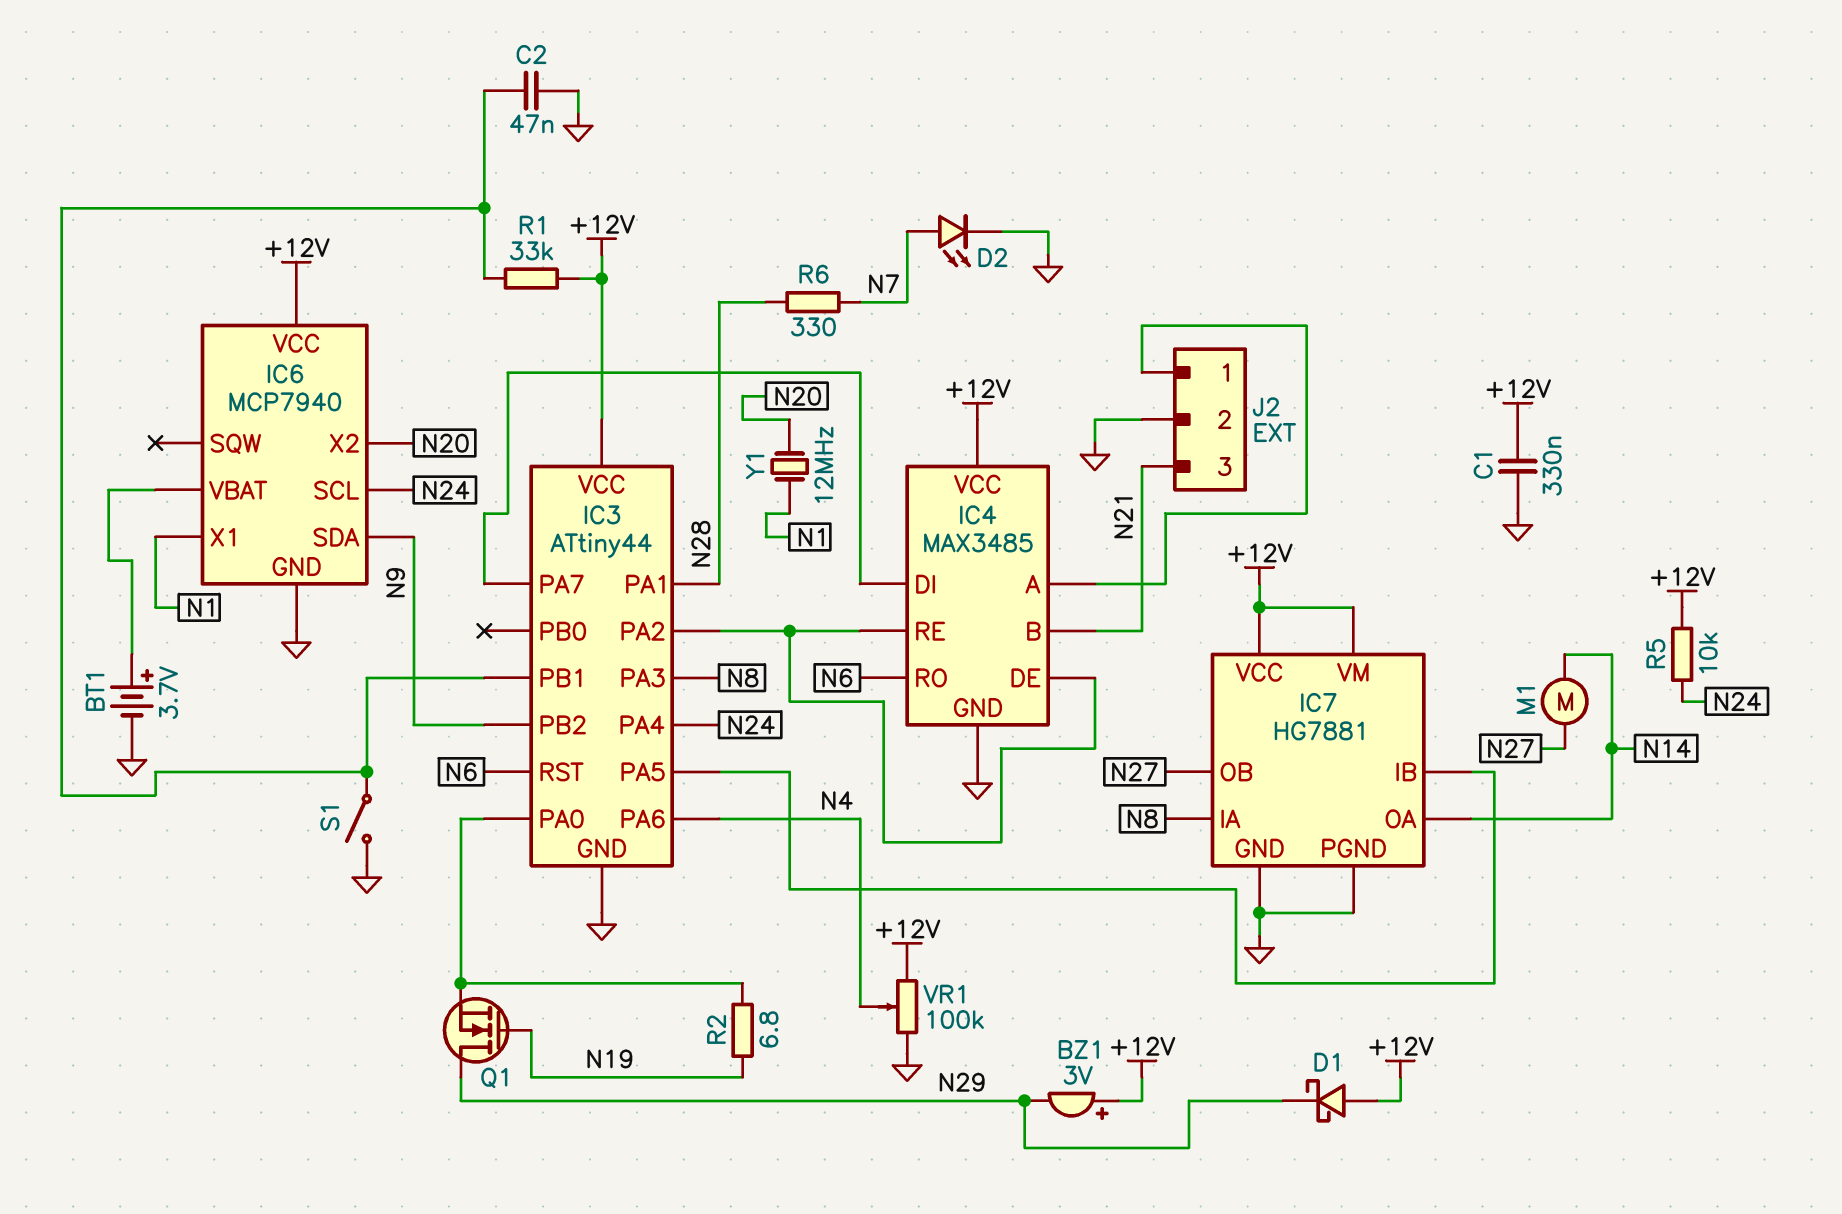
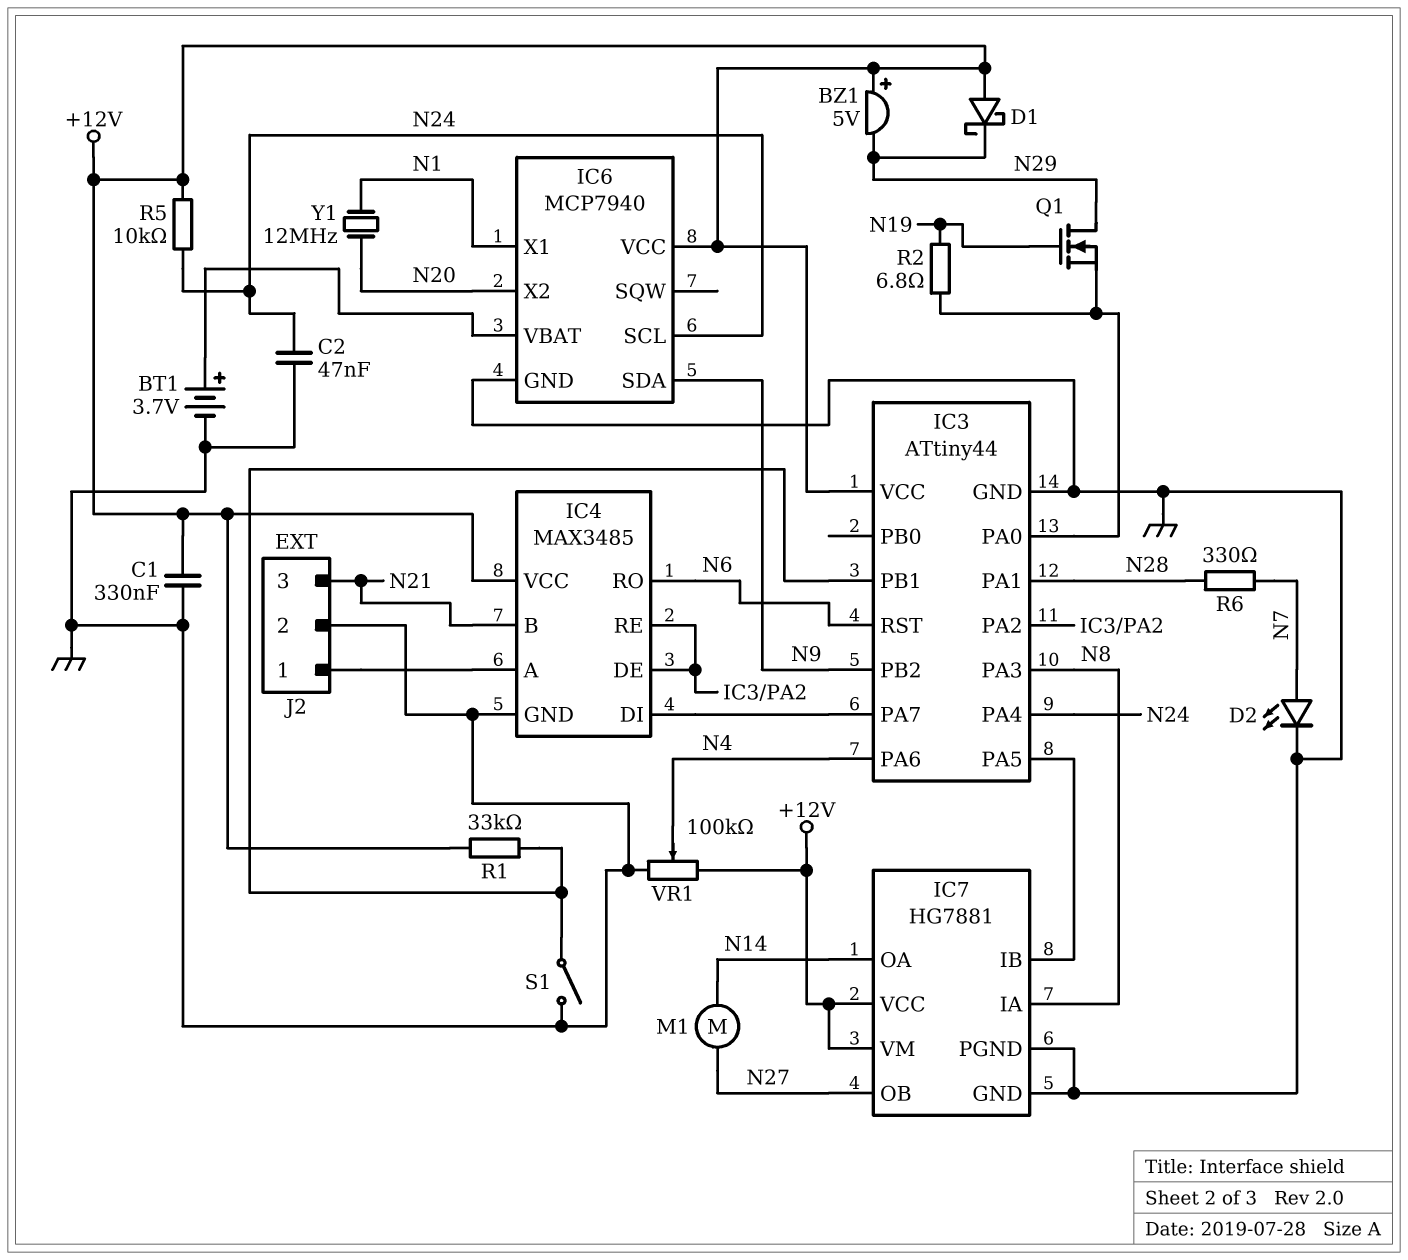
BZ1: buzzer 3V (plus +12V, minus N29) -> buzzer 5V (plus +12V, minus N29)
C2: 47nF (GND, IC3/PB1) -> 47nF (GND, N24)

